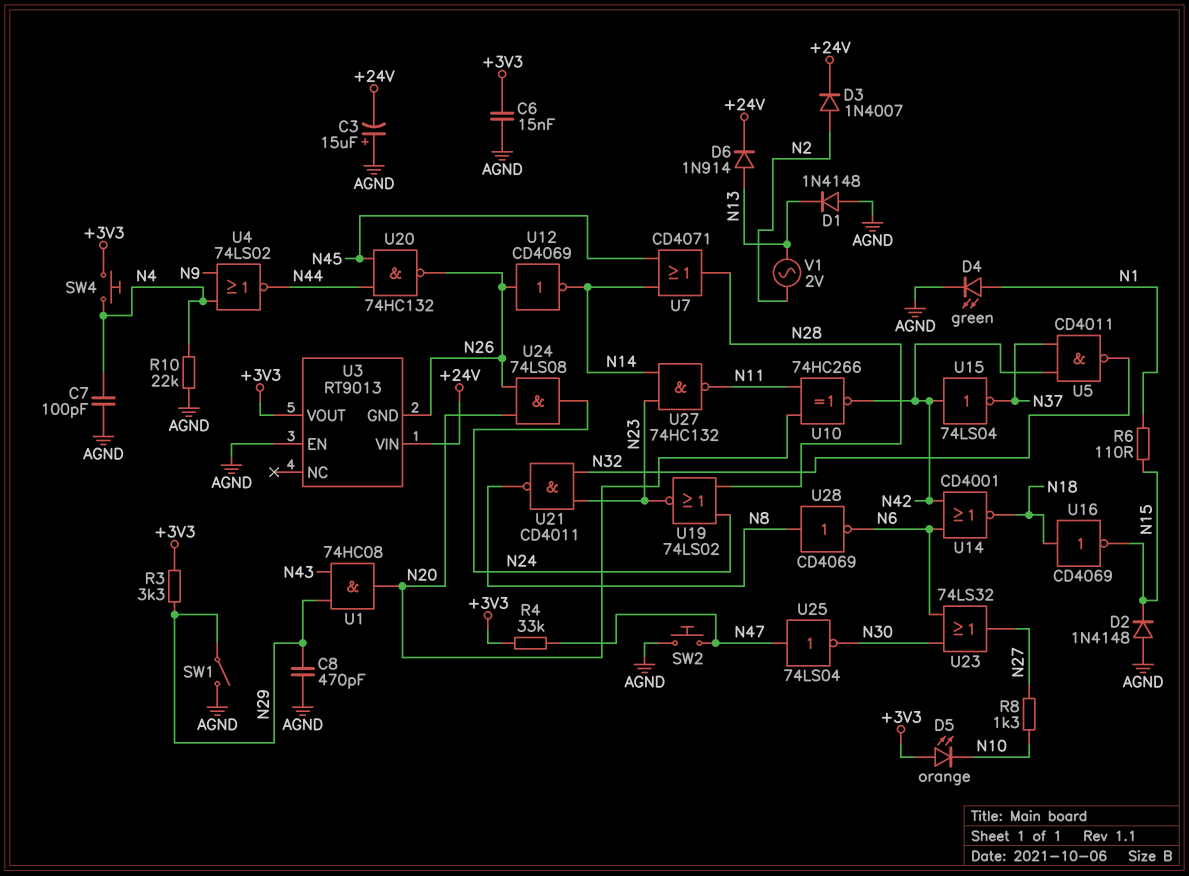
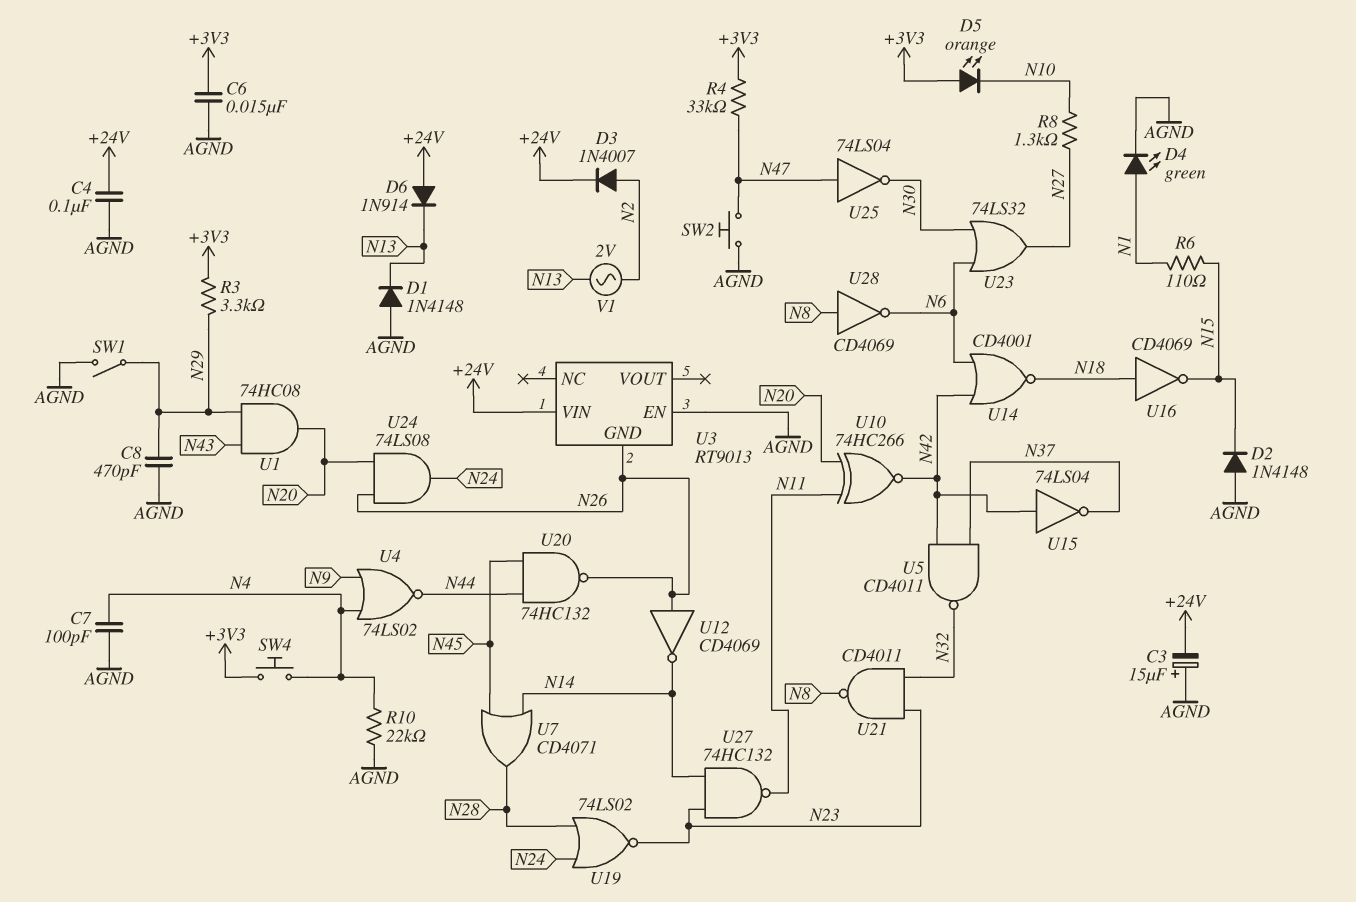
C4: none -> 100nF (+24V, AGND)
D6: diode 1N914 (A N13, K +24V) -> diode 1N914 (A +24V, K N13)
U3 pin VOUT: +3V3 -> none

